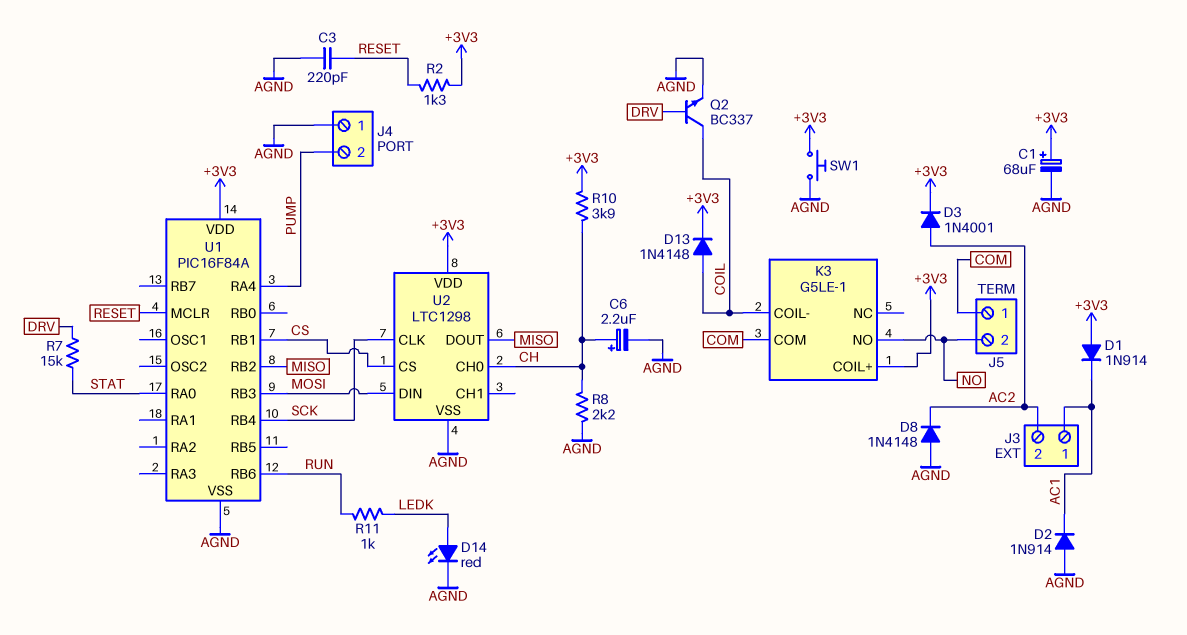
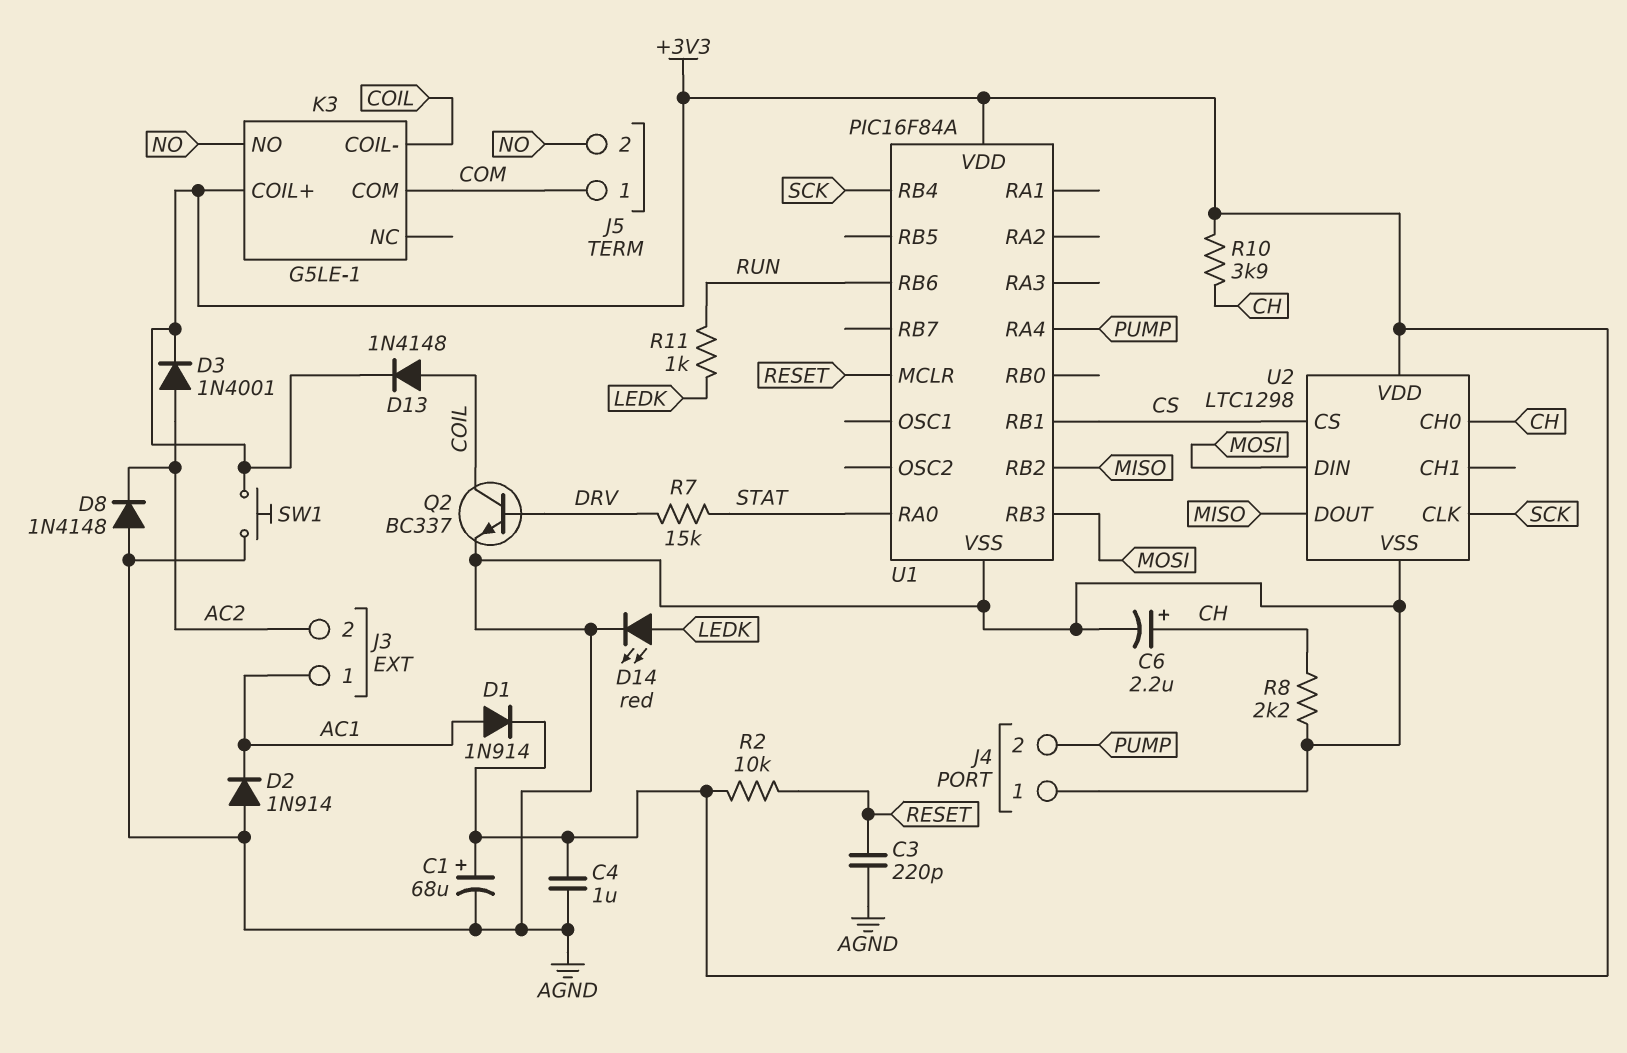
C4: none -> 1uF (+3V3, AGND)
D1: diode 1N914 (A +3V3, K AC1) -> diode 1N914 (A AC1, K +3V3)
R2: 1.3k (+3V3, RESET) -> 10k (+3V3, RESET)

